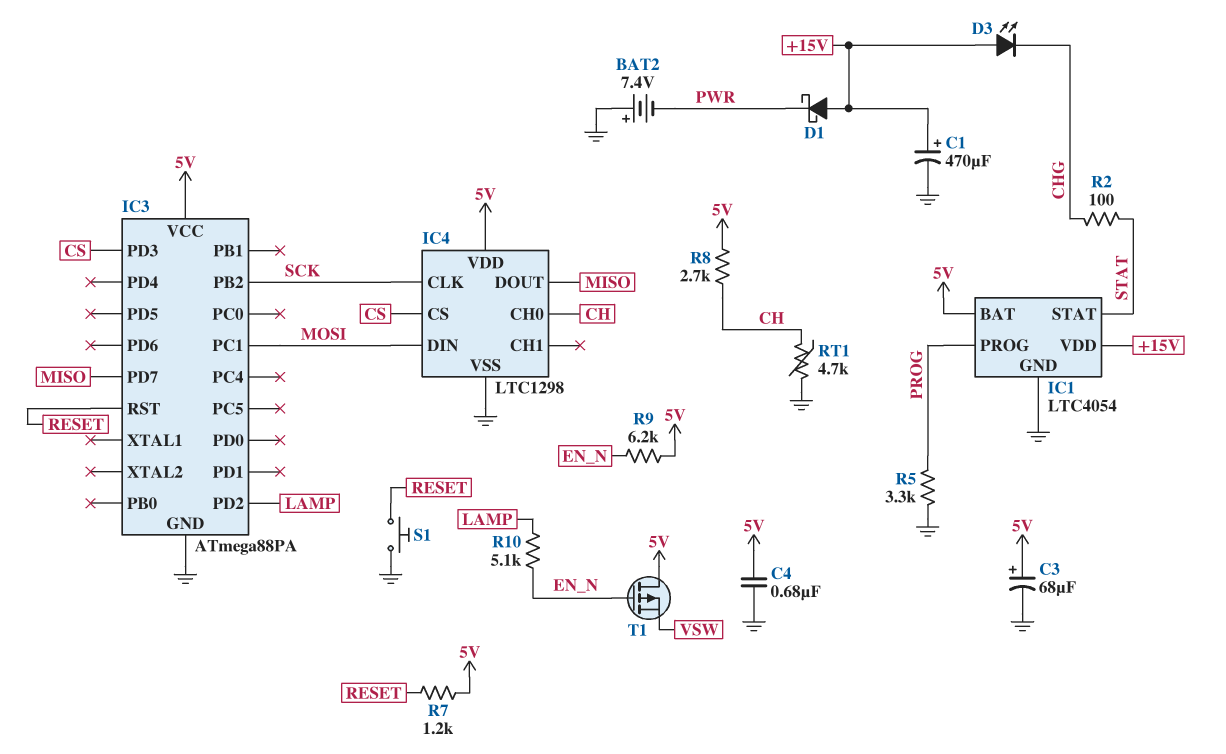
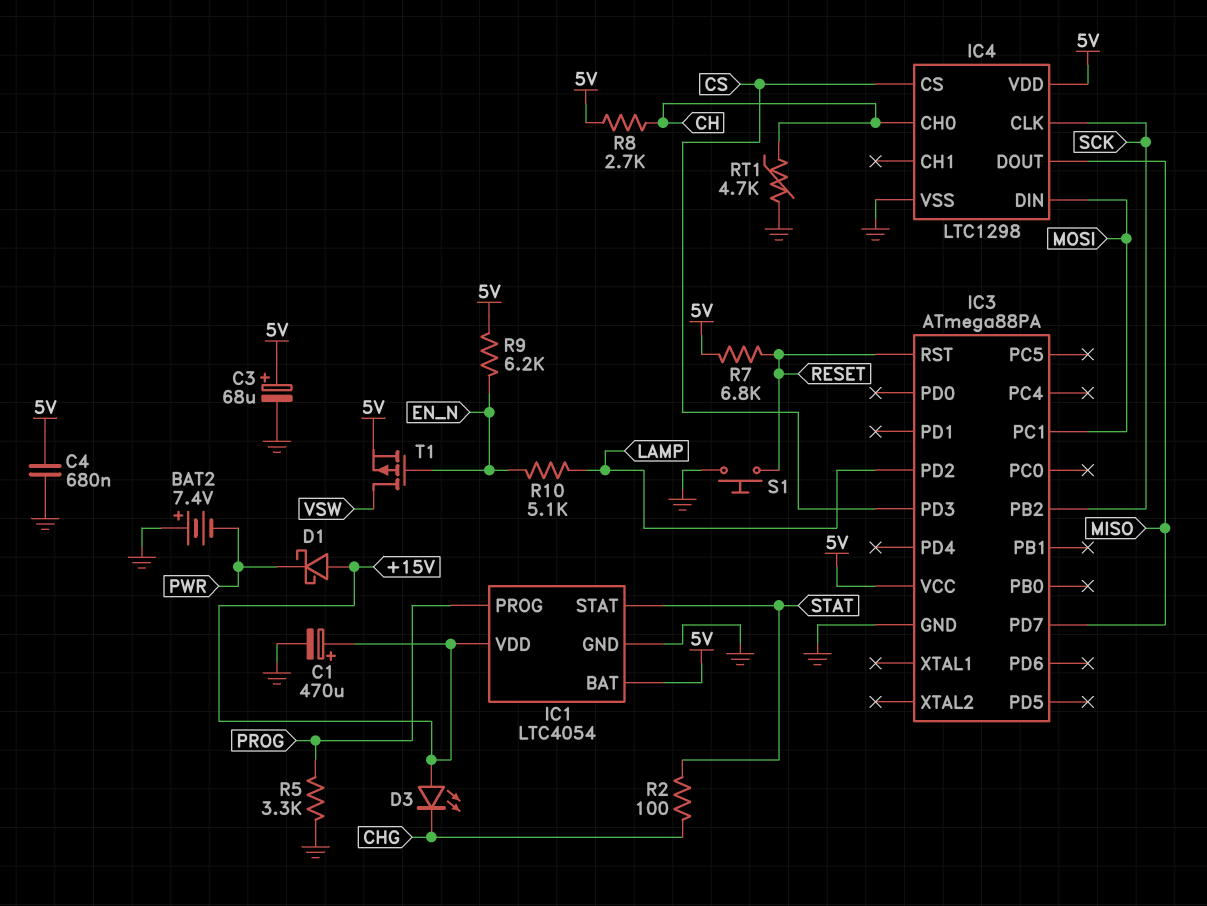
R7: 1.2k (5V, RESET) -> 6.8k (5V, RESET)
T1: PMOS (G EN_N, D 5V, S VSW) -> PMOS (G EN_N, D VSW, S 5V)

